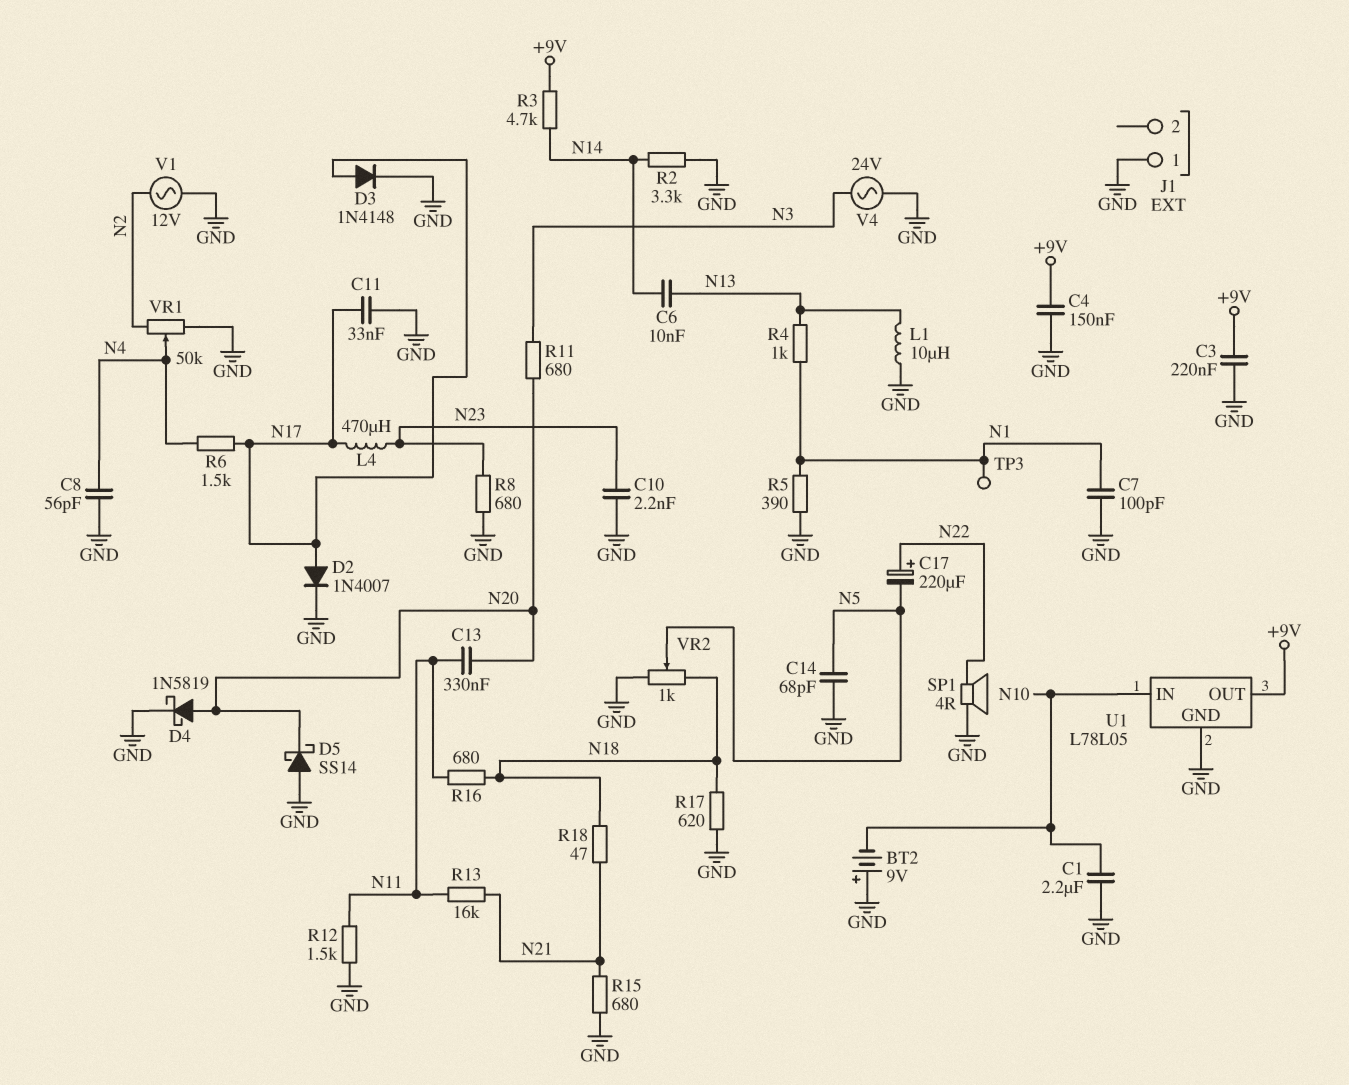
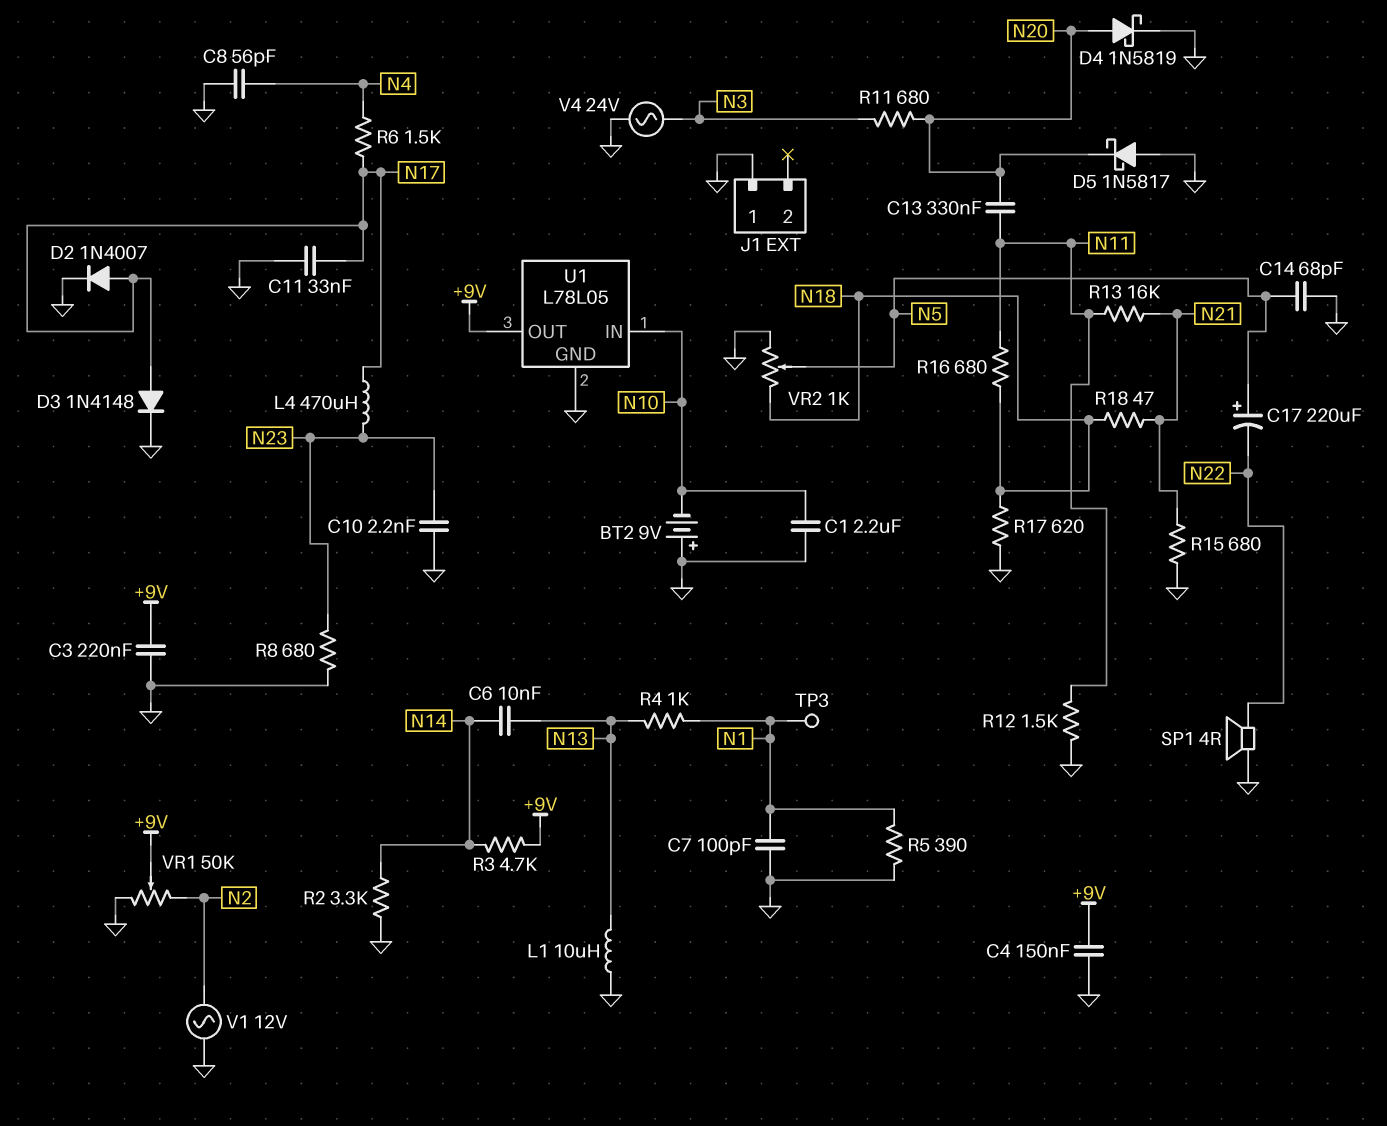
C17: 220uF (plus N22, minus N5) -> 220uF (plus N5, minus N22)
D5: schottky SS14 (A GND, K N20) -> schottky 1N5817 (A GND, K N20)
VR1: 50k (GND, N2, wiper N4) -> 50k (GND, N2, wiper +9V)

